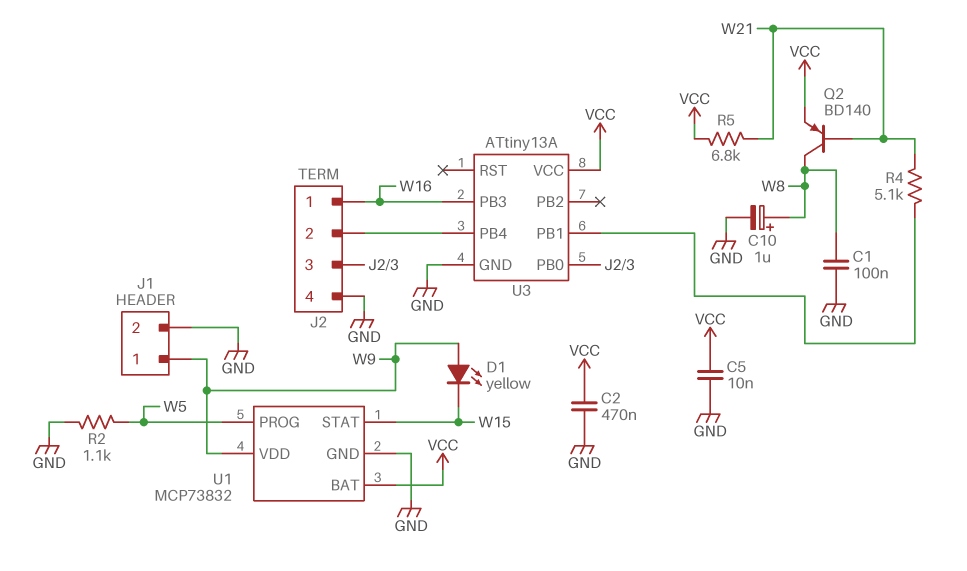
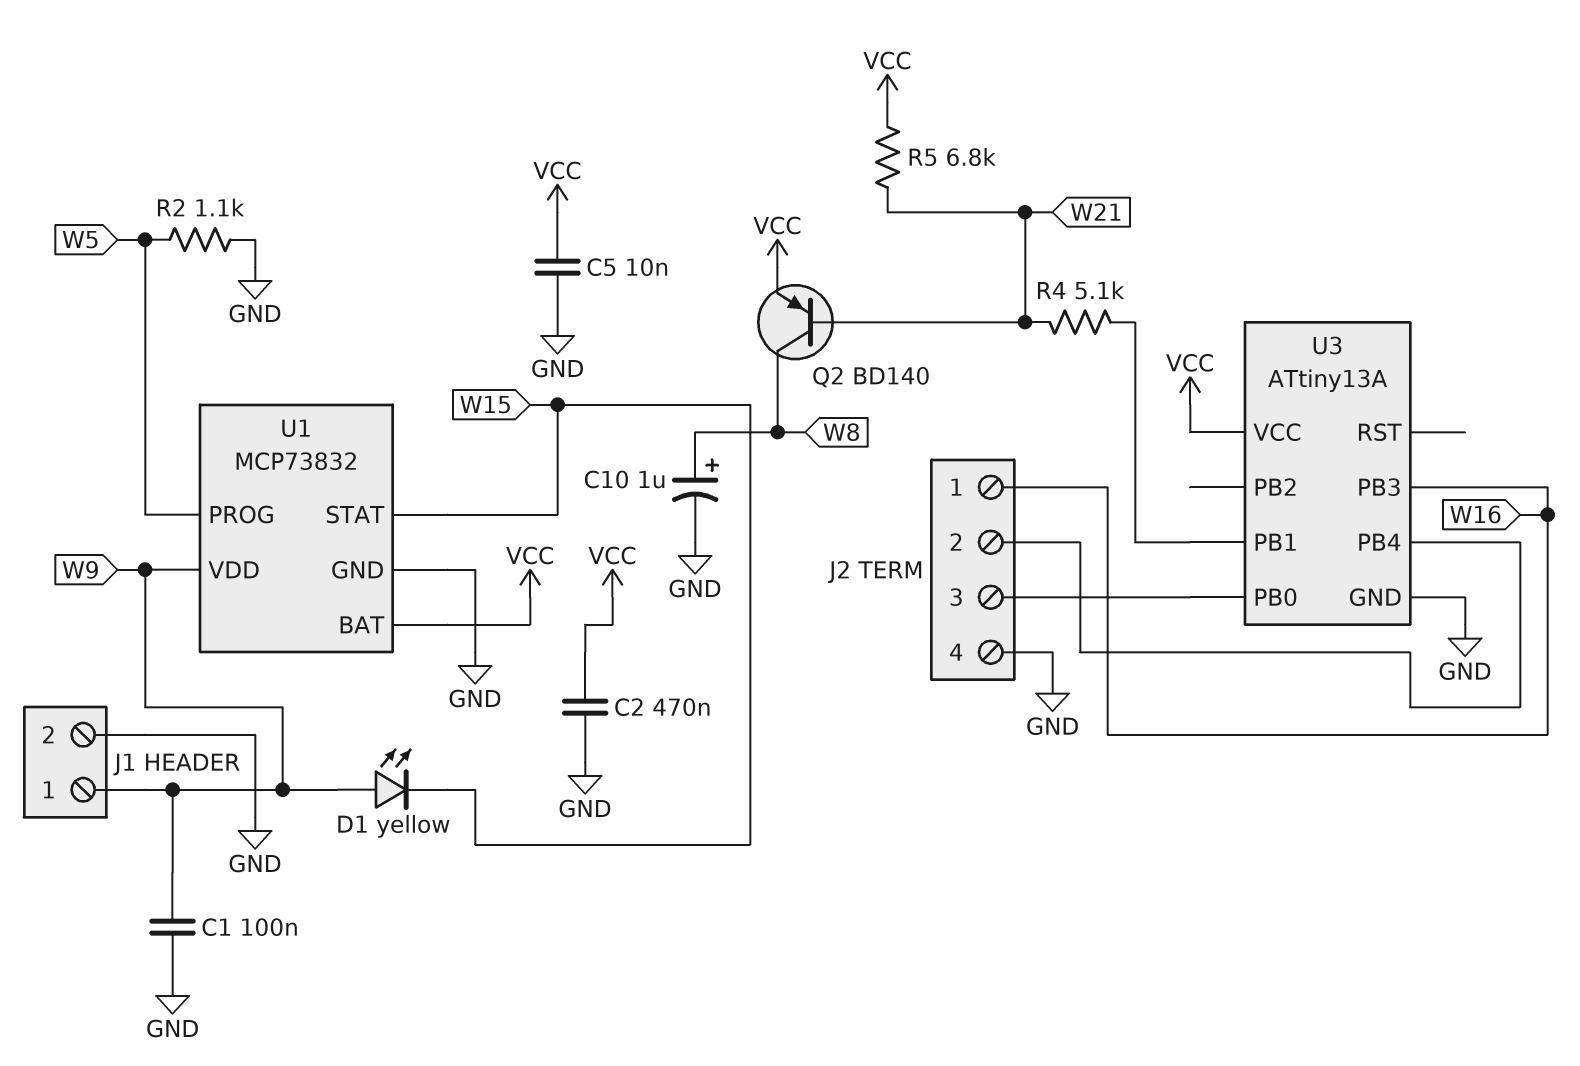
C1: 100nF (GND, W8) -> 100nF (GND, W9)

